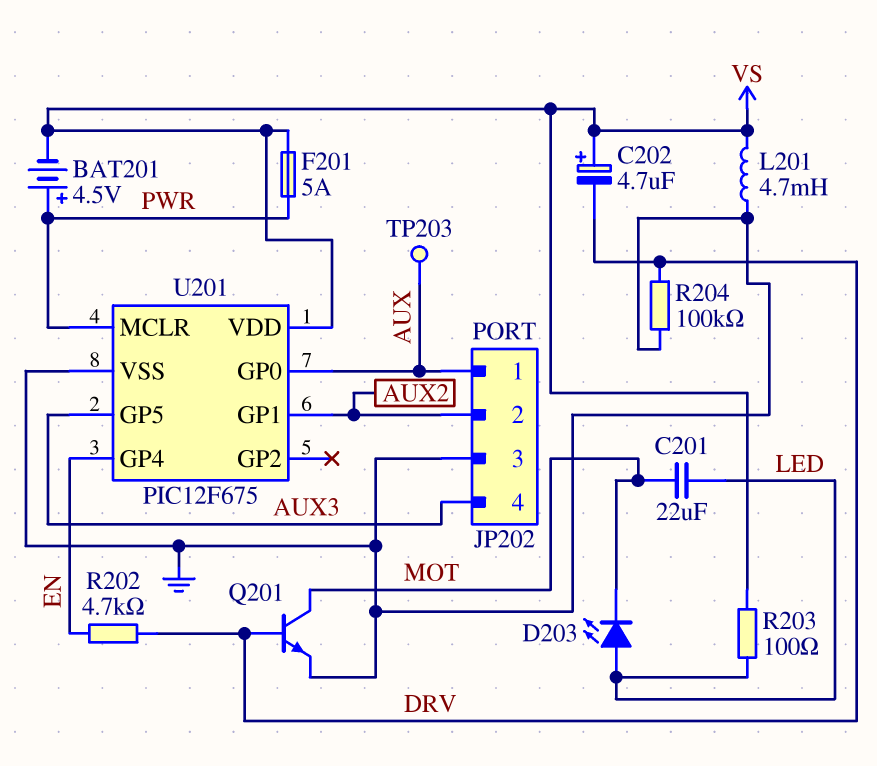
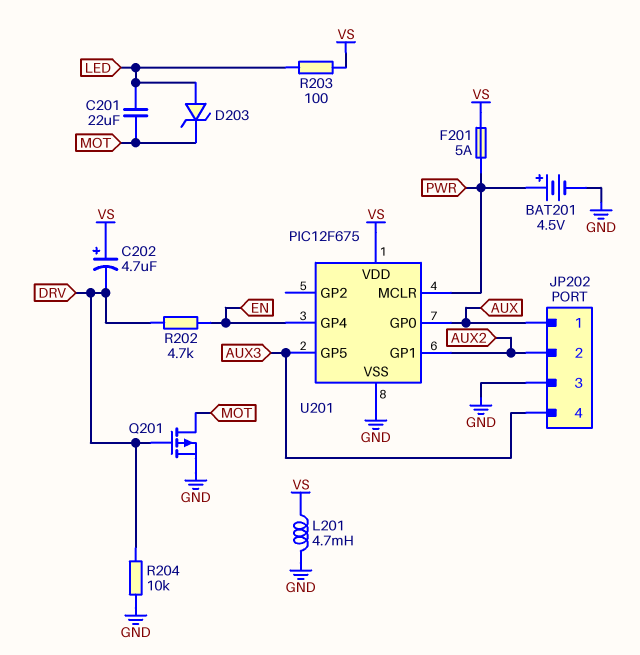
BAT201: 4.5V (plus PWR, minus VS) -> 4.5V (plus PWR, minus GND)
D203: LED (A LED, K MOT) -> zener (A LED, K MOT)
Q201: NPN (B DRV, C MOT, E GND) -> PMOS (G DRV, D MOT, S GND)
R204: 100k (DRV, GND) -> 10k (DRV, GND)
TP203: test point (AUX) -> none

